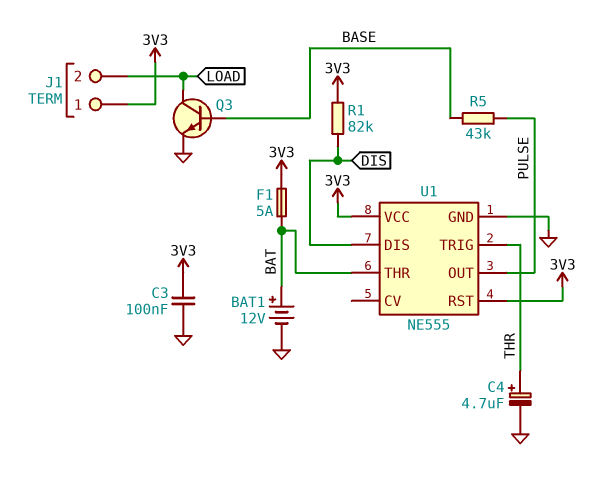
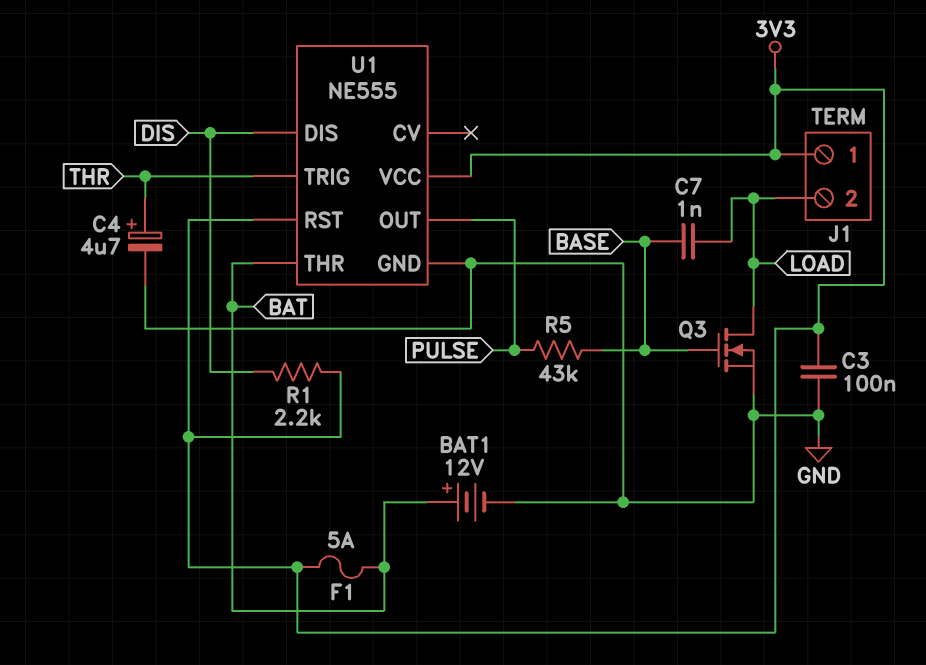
C7: none -> 1nF (BASE, LOAD)
Q3: NPN (B BASE, C LOAD, E GND) -> NMOS (G BASE, D LOAD, S GND)
R1: 82k (3V3, DIS) -> 2.2k (3V3, DIS)

